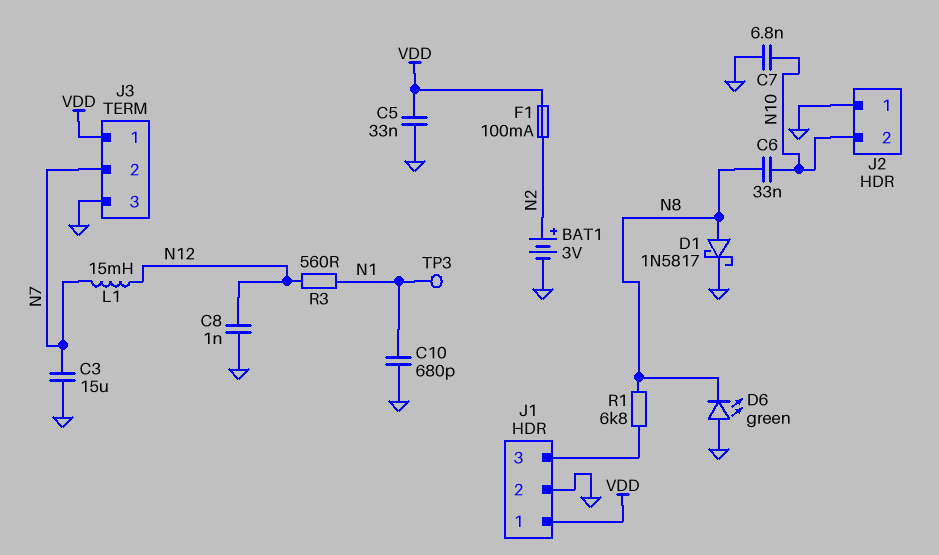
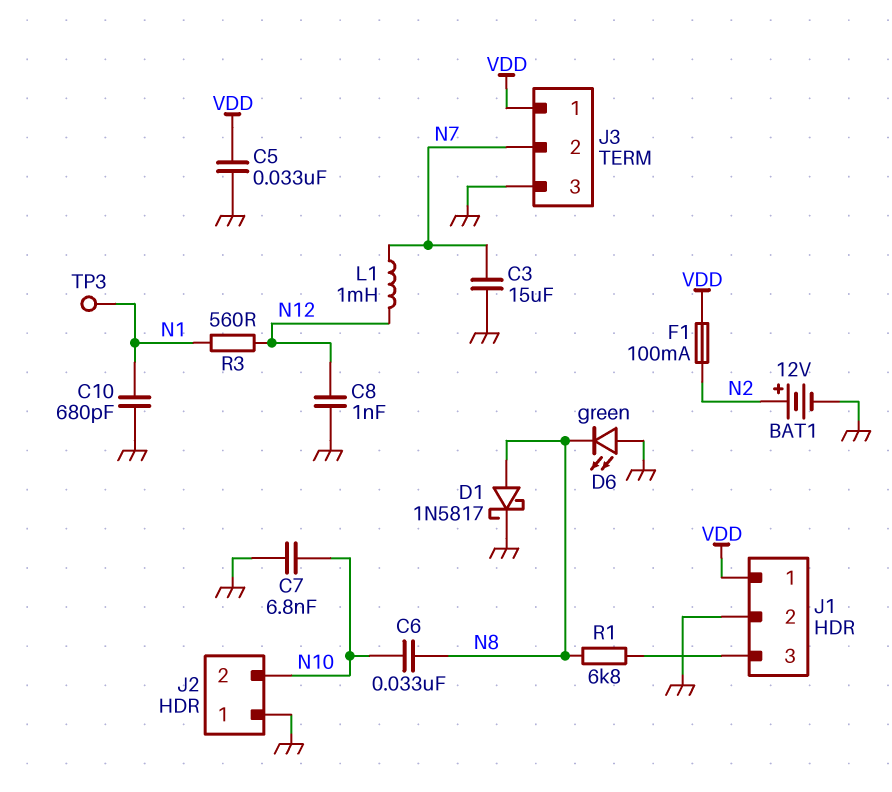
BAT1: 3V (plus N2, minus GND) -> 12V (plus N2, minus GND)
L1: 15mH (N7, N12) -> 1mH (N7, N12)

